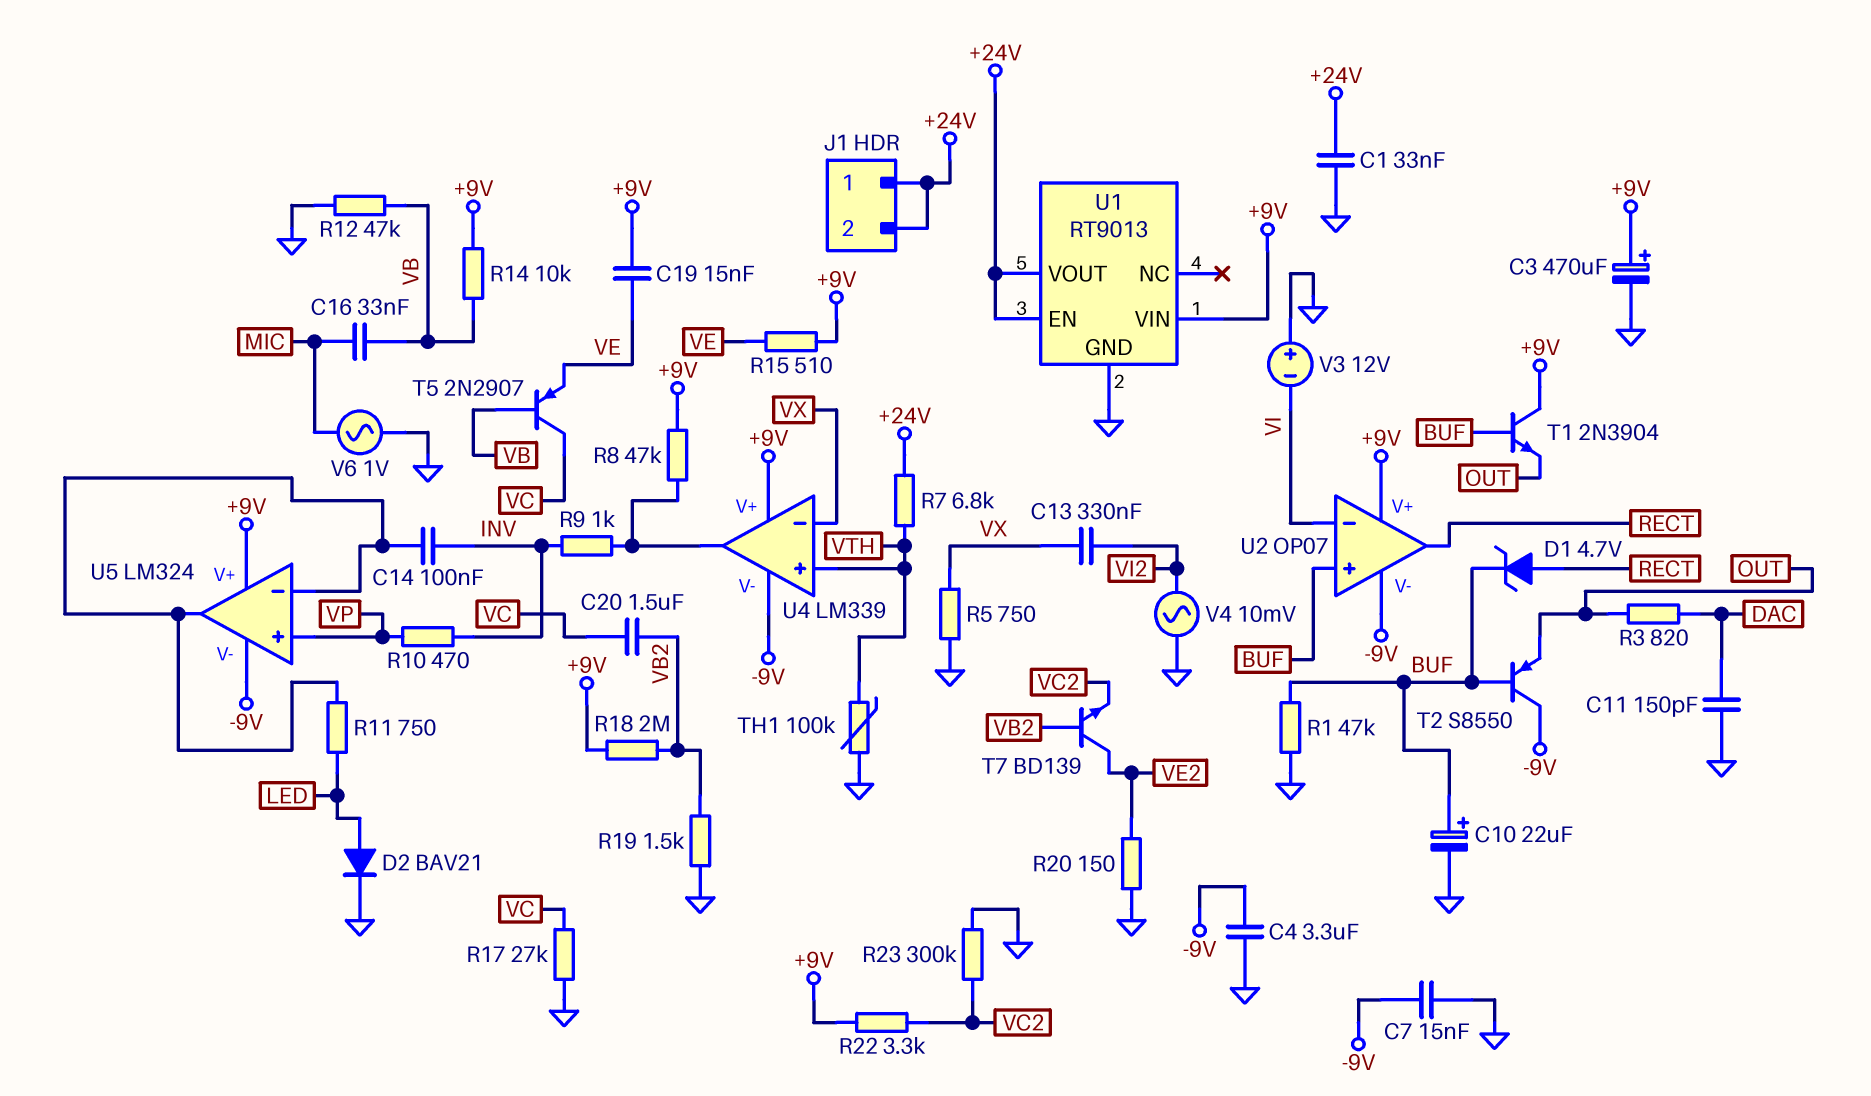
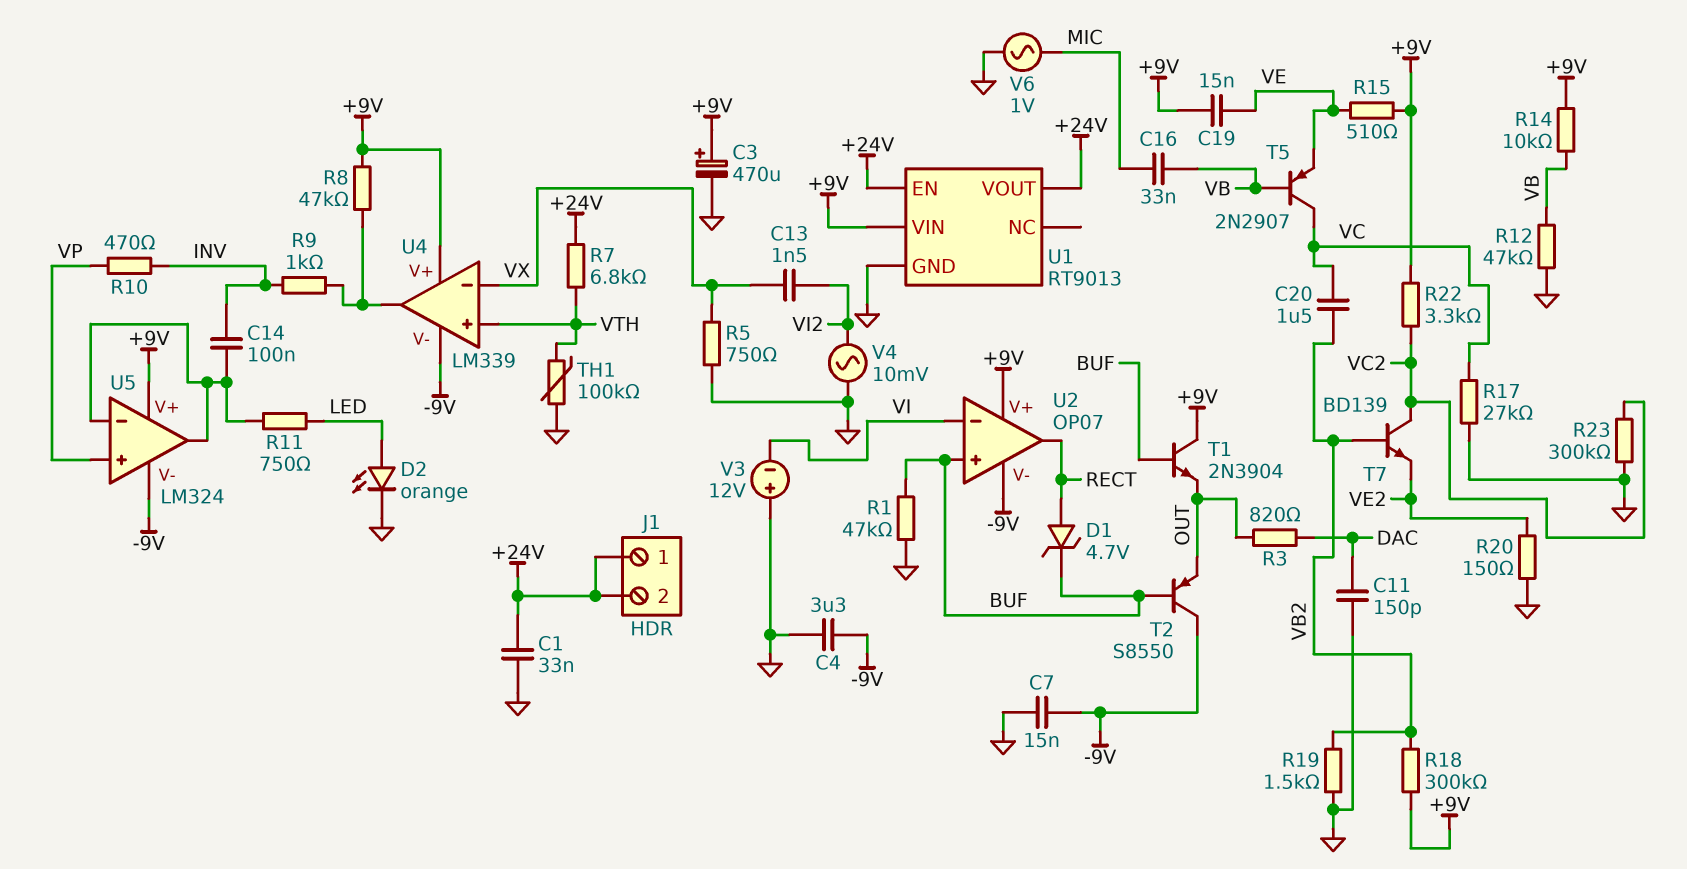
C10: 22uF (plus BUF, minus GND) -> none
C13: 330nF (VI2, VX) -> 1.5nF (VI2, VX)
D2: diode BAV21 (A LED, K GND) -> LED orange (A LED, K GND)
R18: 2M (+9V, VB2) -> 300k (+9V, VB2)
T7: NPN BD139 (B VB2, C VE2, E VC2) -> NPN BD139 (B VB2, C VC2, E VE2)

